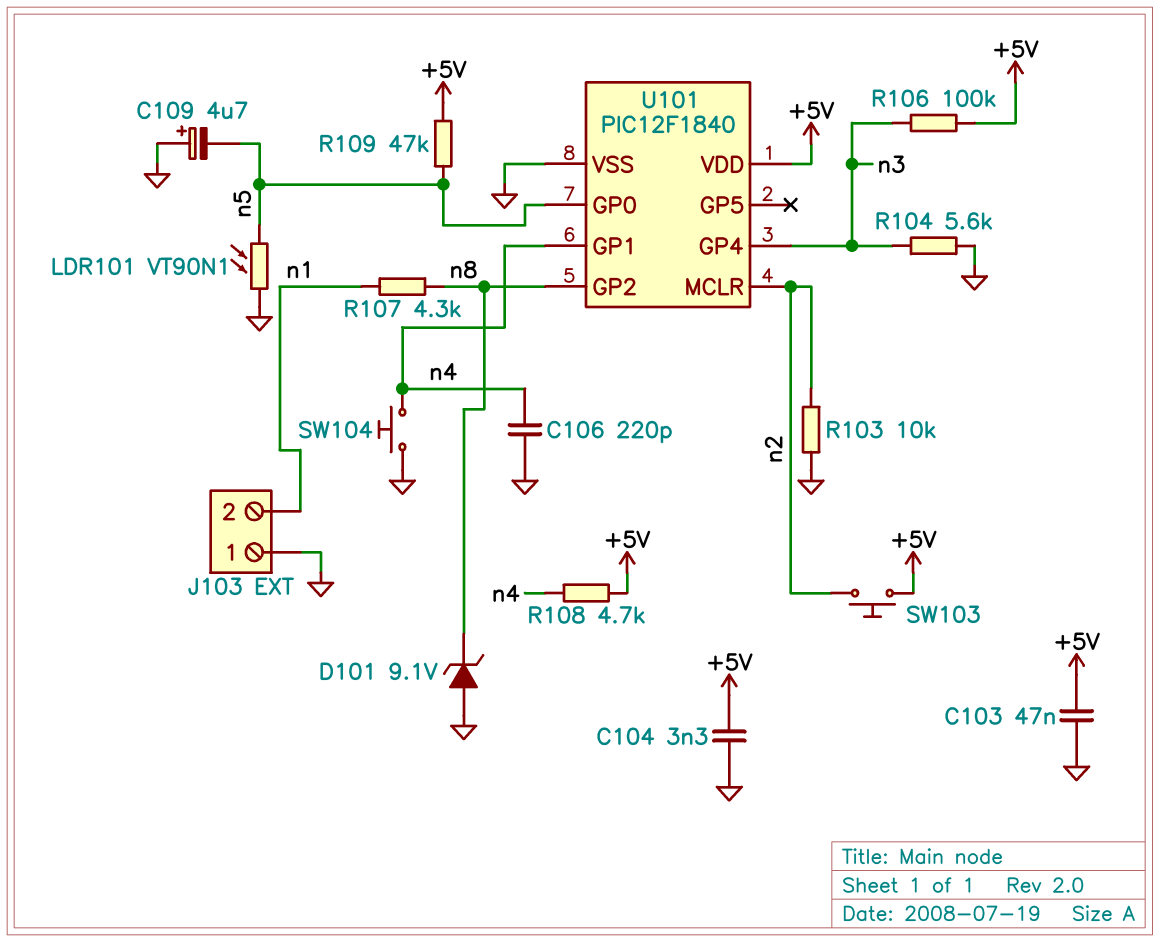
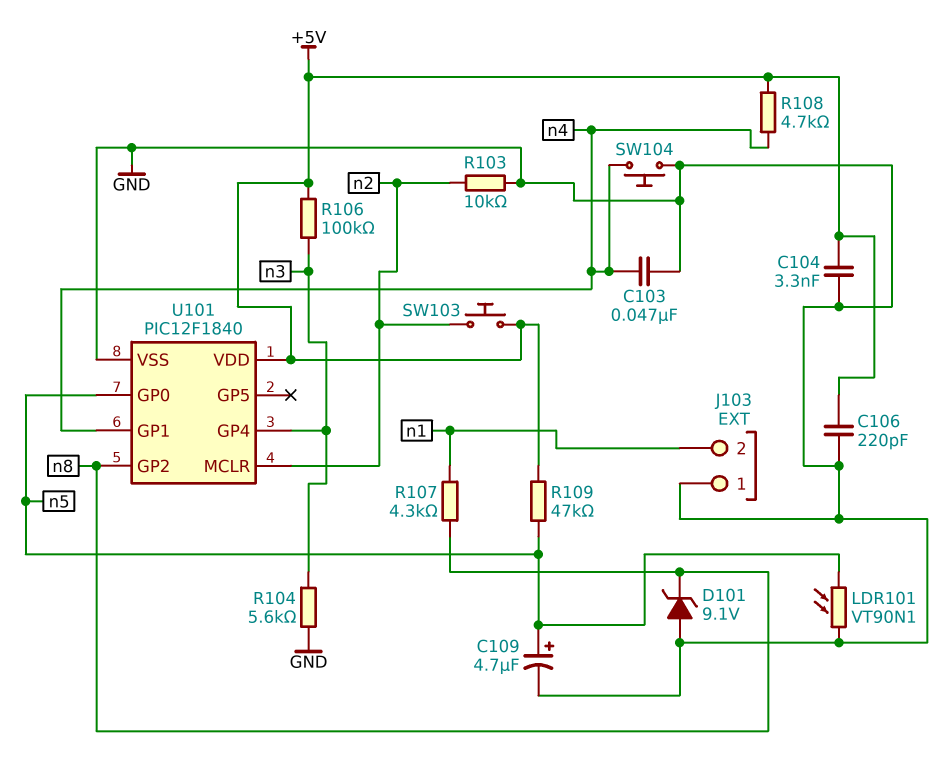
C103: 47nF (+5V, GND) -> 47nF (GND, n4)
C106: 220pF (GND, n4) -> 220pF (+5V, GND)
C109: 4.7uF (plus GND, minus n5) -> 4.7uF (plus n5, minus GND)

